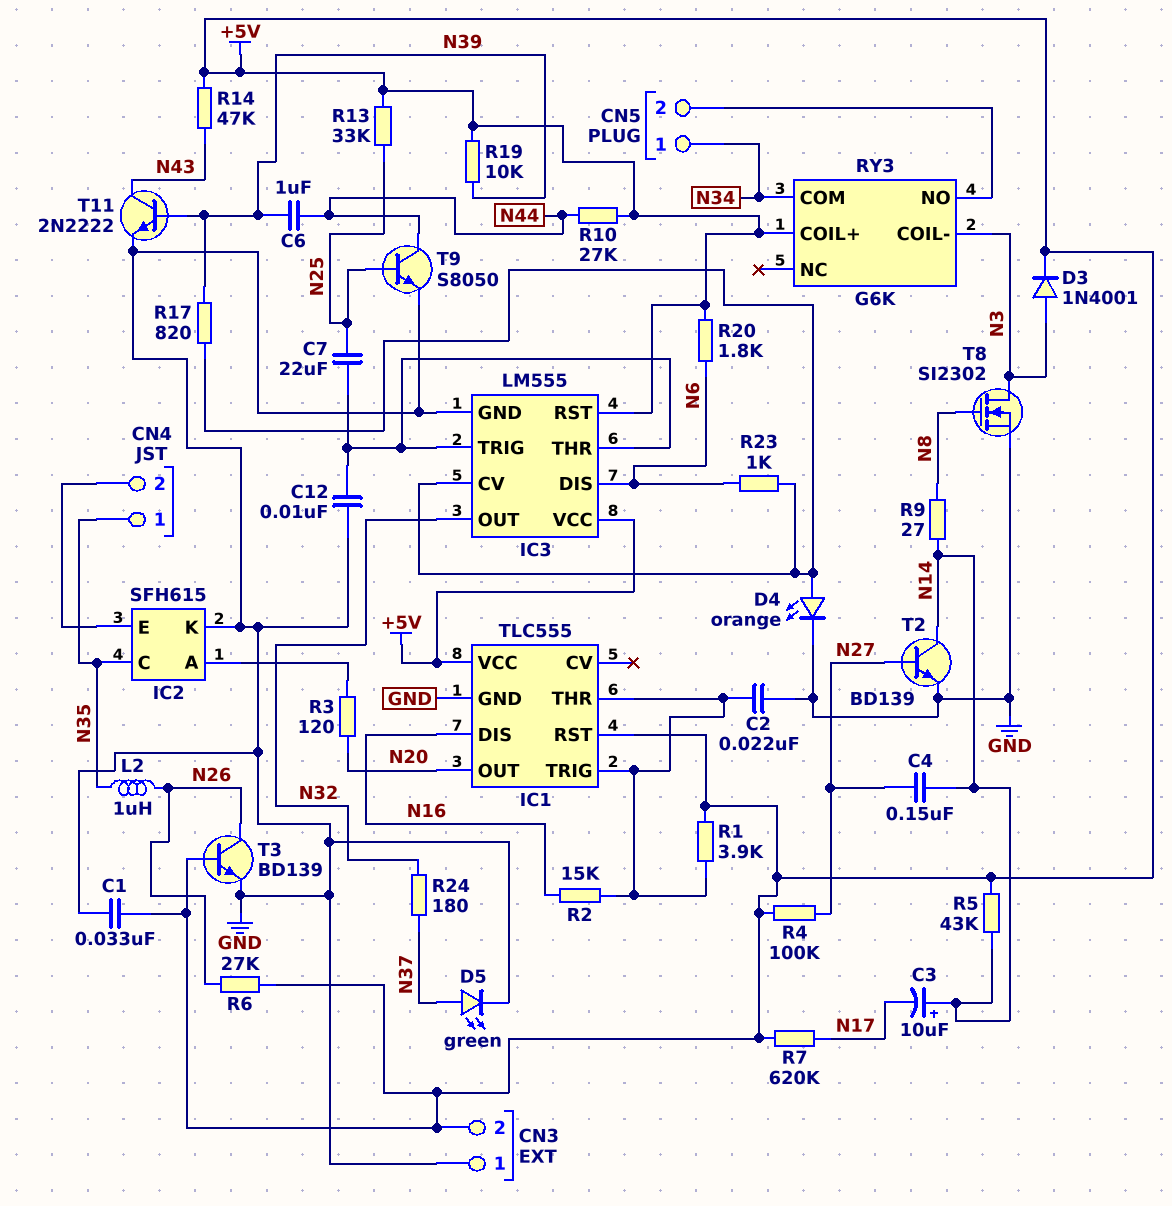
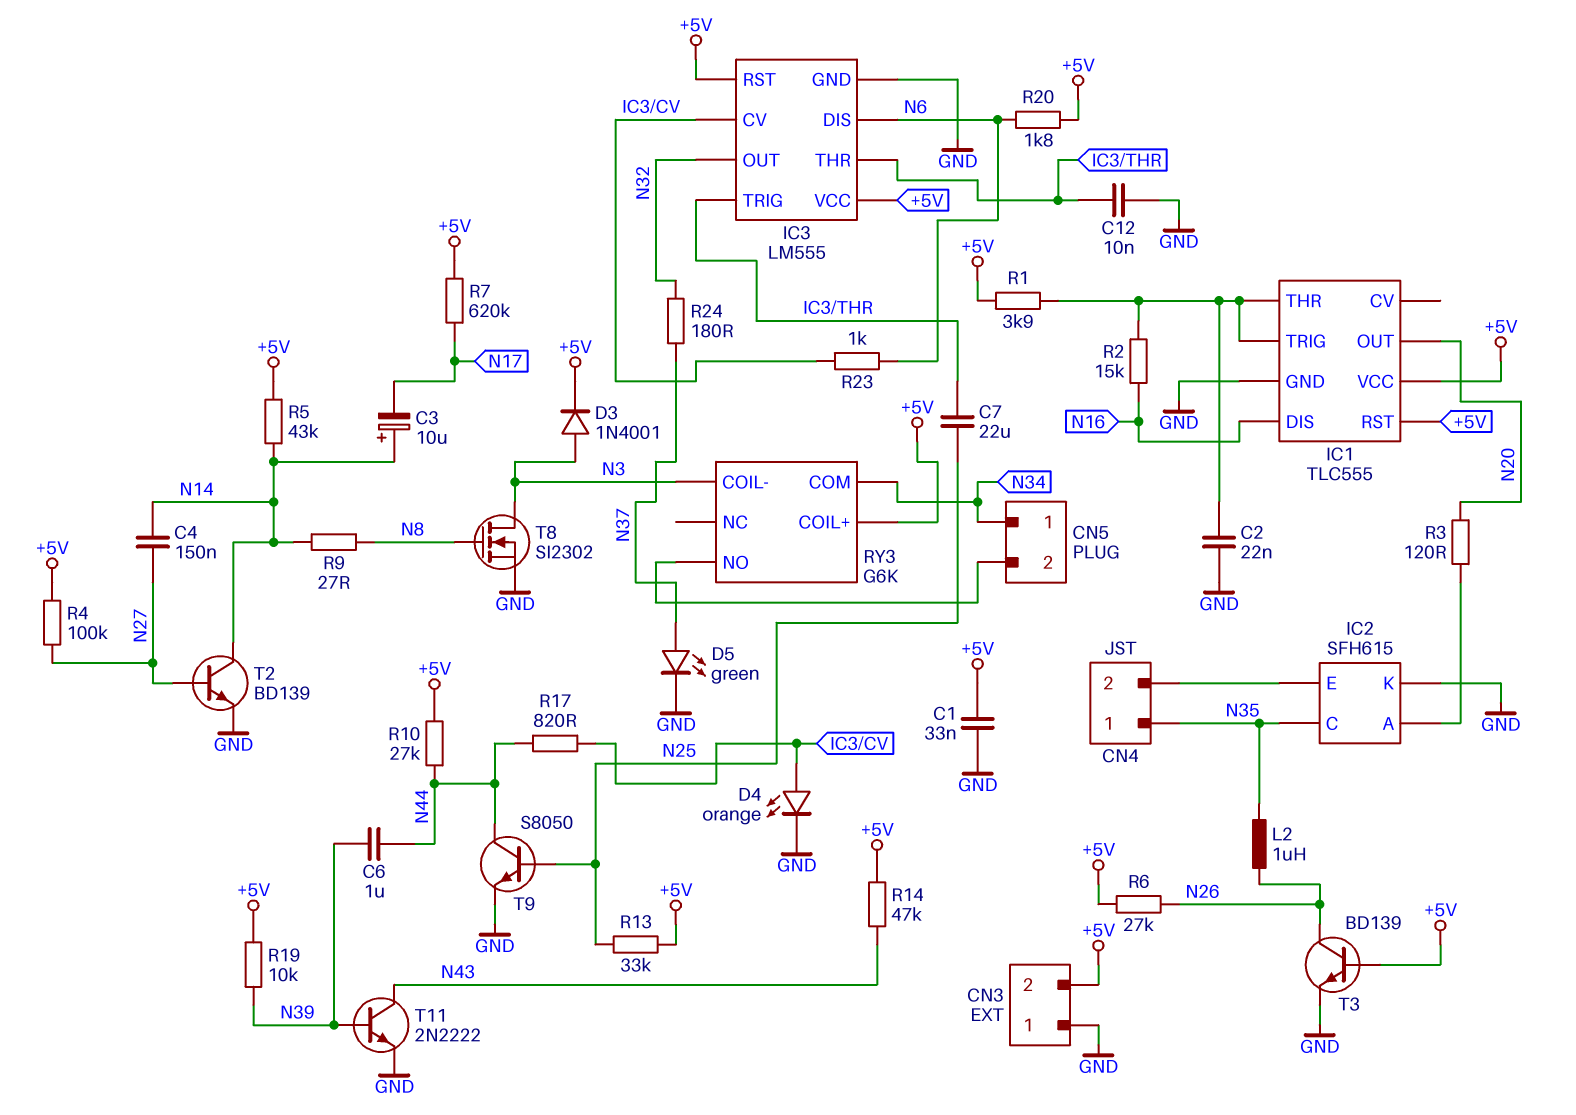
R17: 820 (IC3/CV, N39) -> 820 (IC3/CV, N44)

